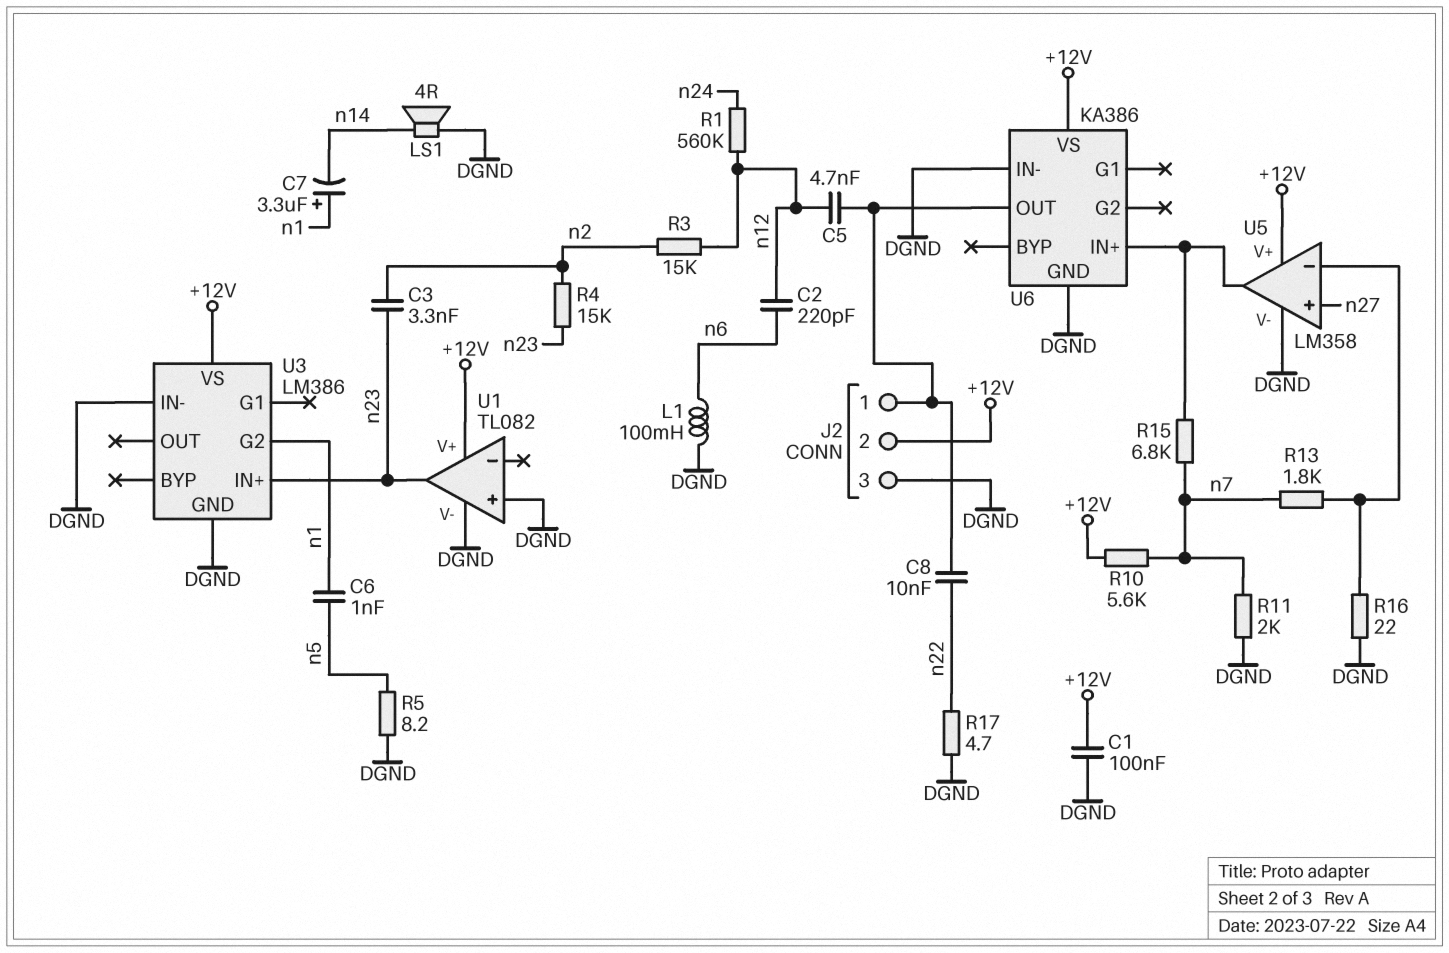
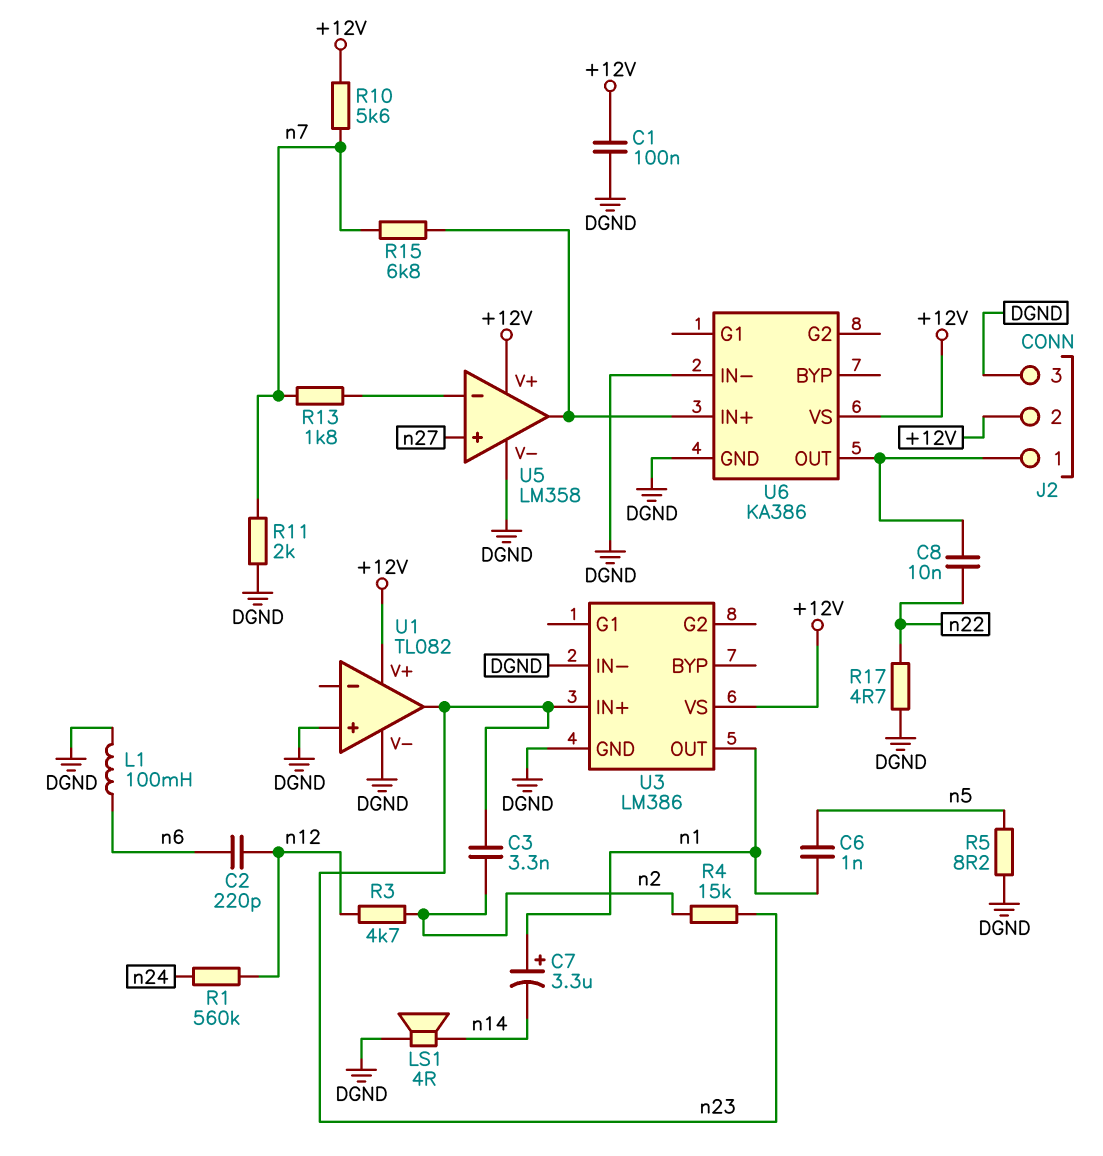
C5: 4.7nF (J2/1, n12) -> none
R3: 15k (n2, n12) -> 4.7k (n2, n12)
R16: 22 (DGND, U5/in-) -> none
U3 pin G2: n1 -> none
U3 pin OUT: none -> n1

